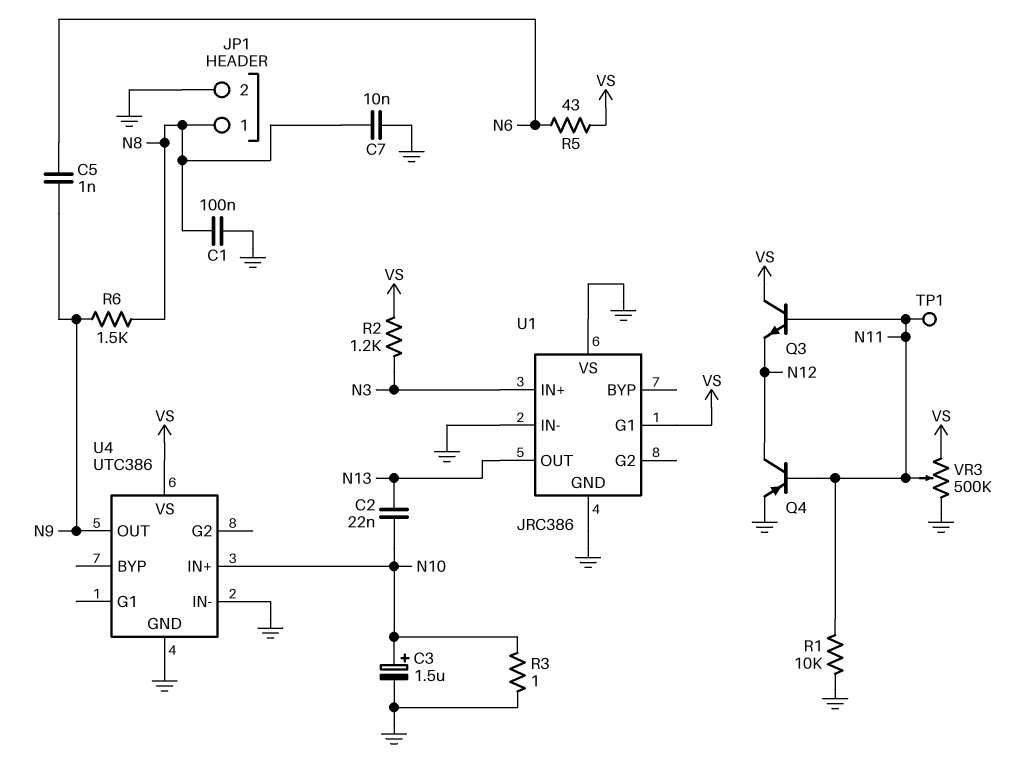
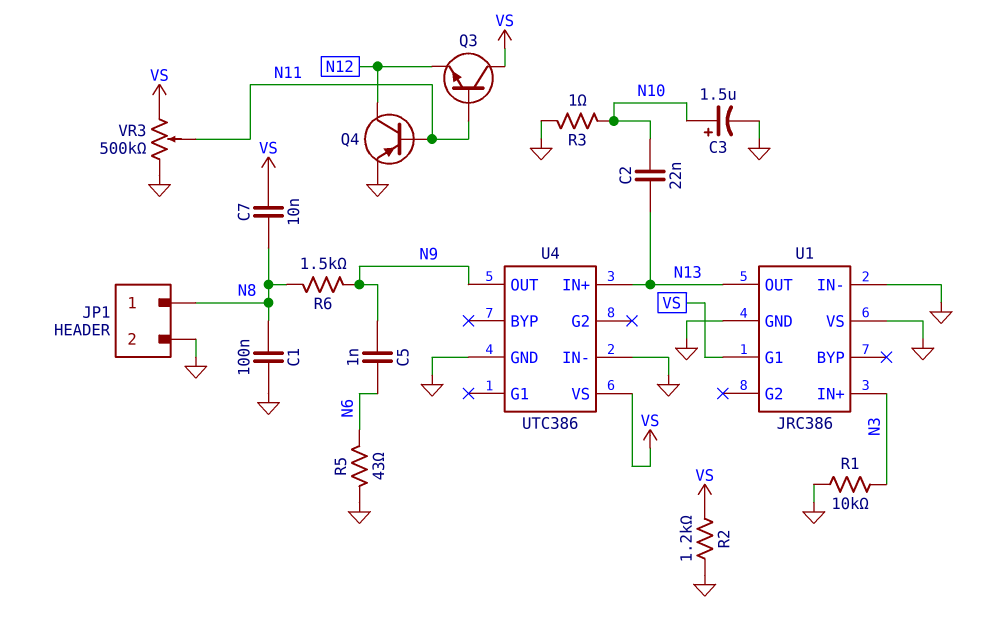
C7: 10nF (GND, N8) -> 10nF (N8, VS)
R1: 10k (GND, N11) -> 10k (GND, N3)
R2: 1.2k (N3, VS) -> 1.2k (GND, VS)
R5: 43 (N6, VS) -> 43 (GND, N6)
TP1: test point (N11) -> none
U4 pin IN+: N10 -> N13

